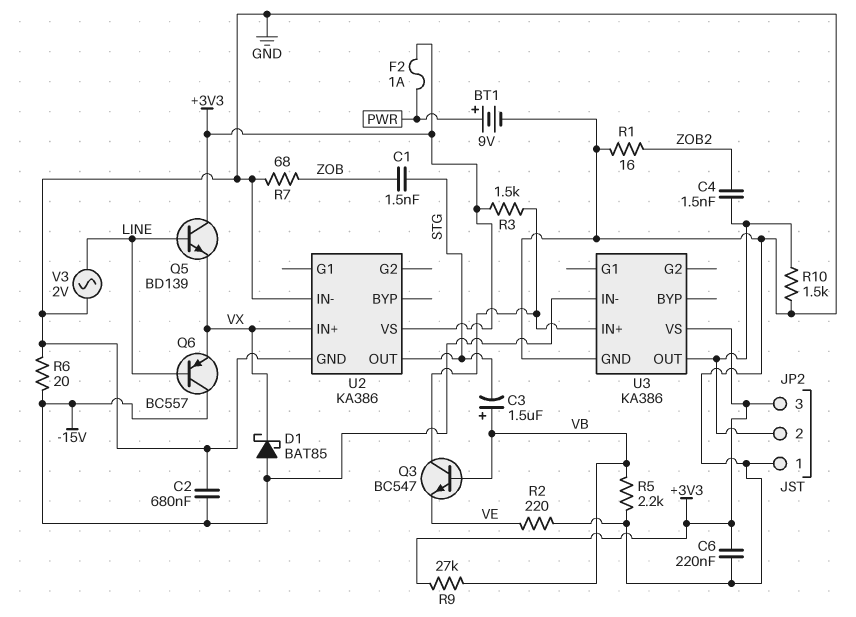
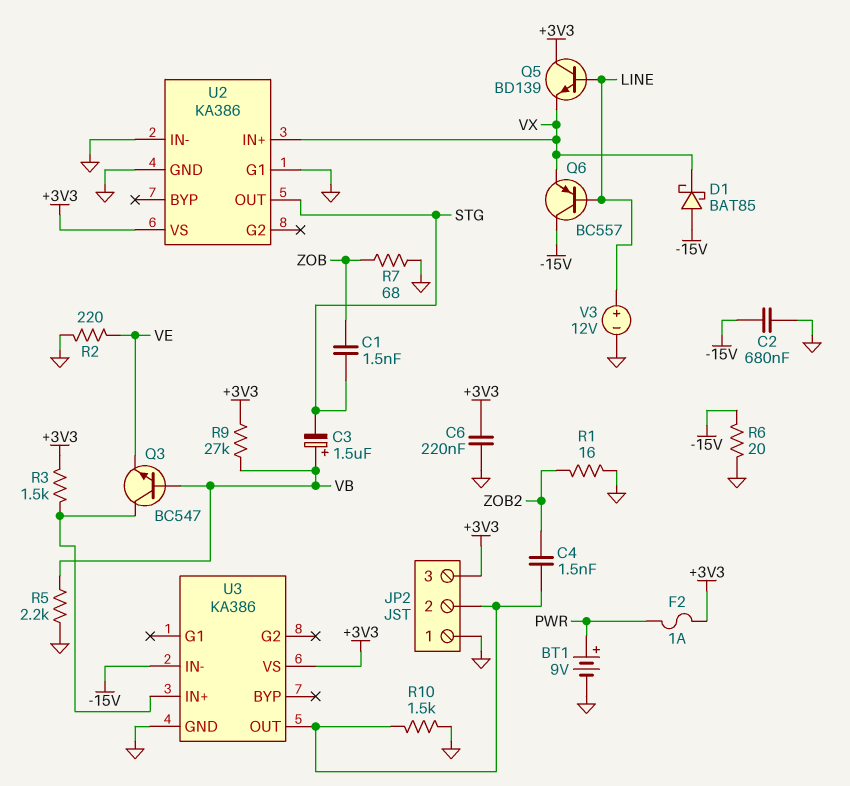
U2 pin G1: none -> GND
V3: AC 2V (GND, LINE) -> 12V (plus LINE, minus GND)

